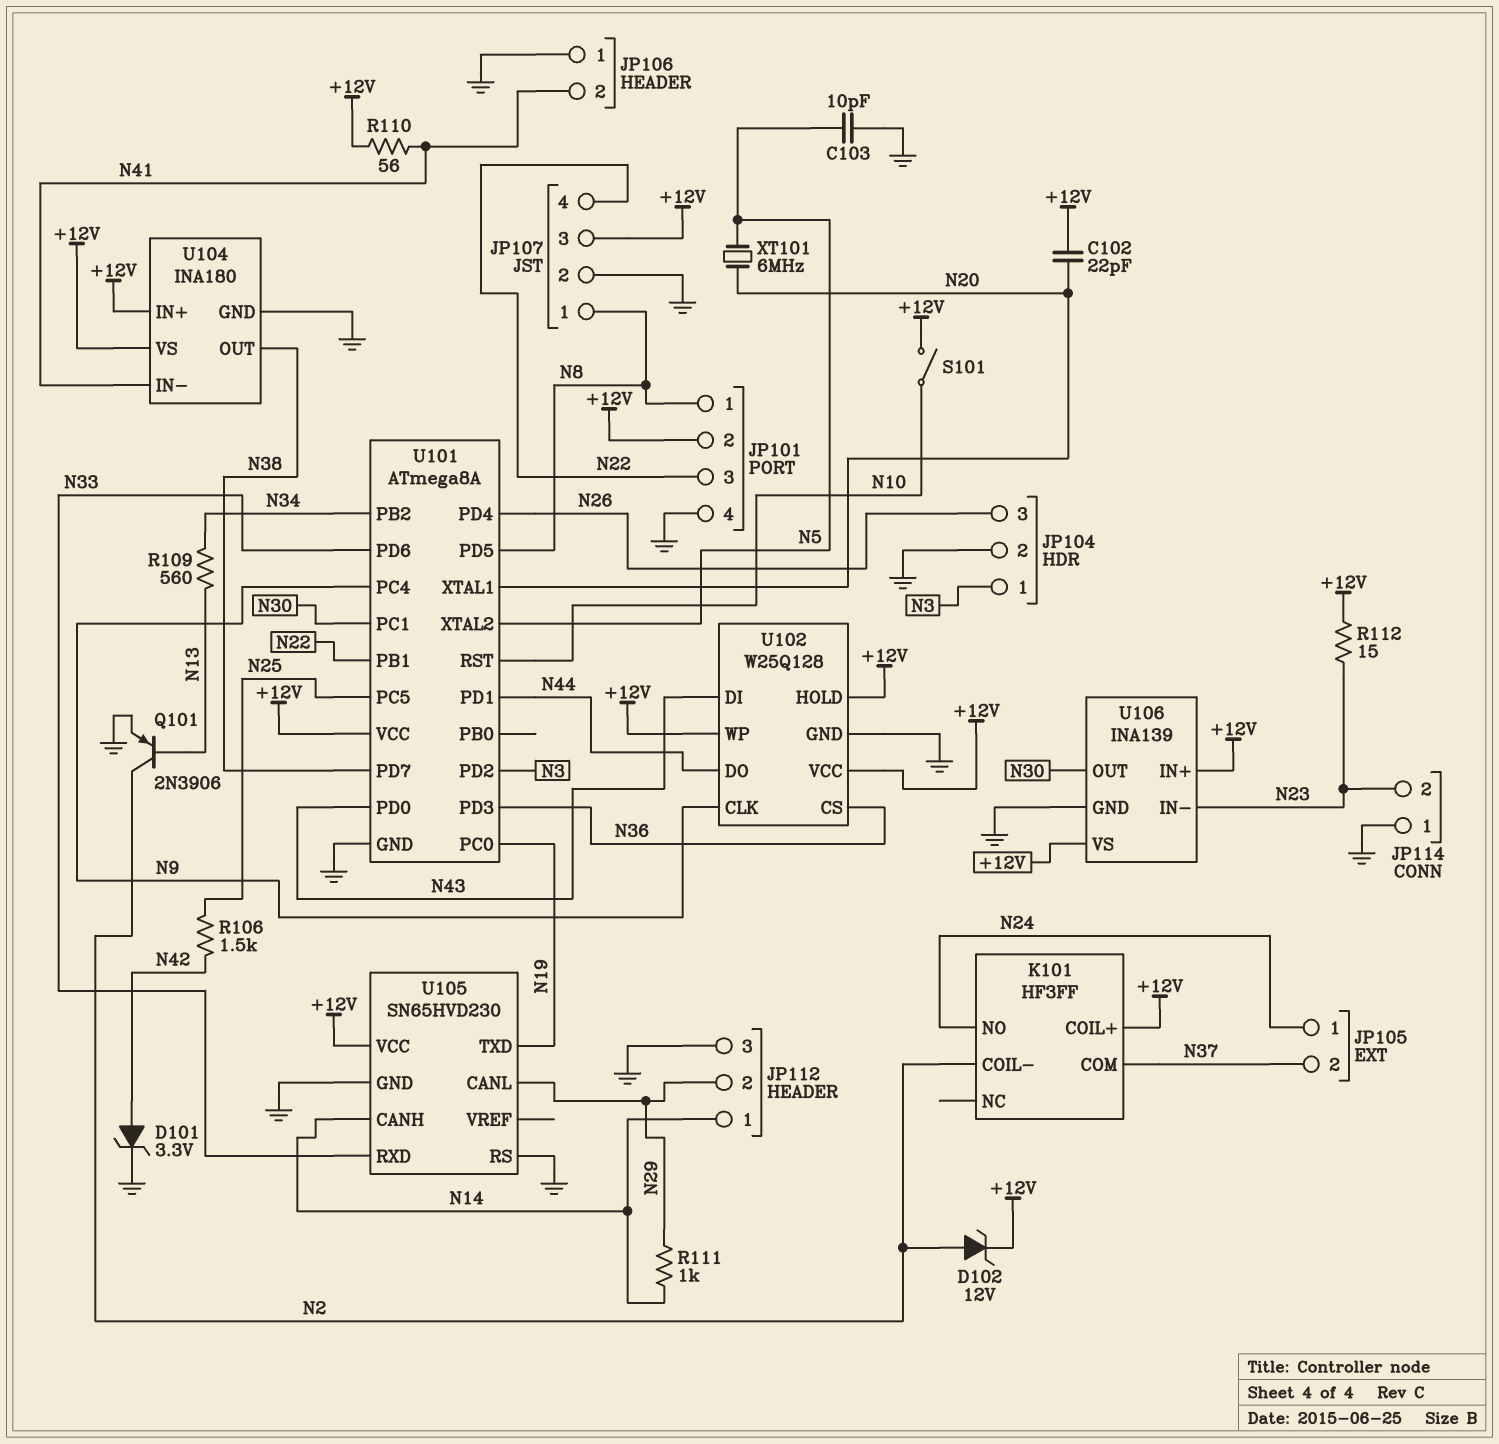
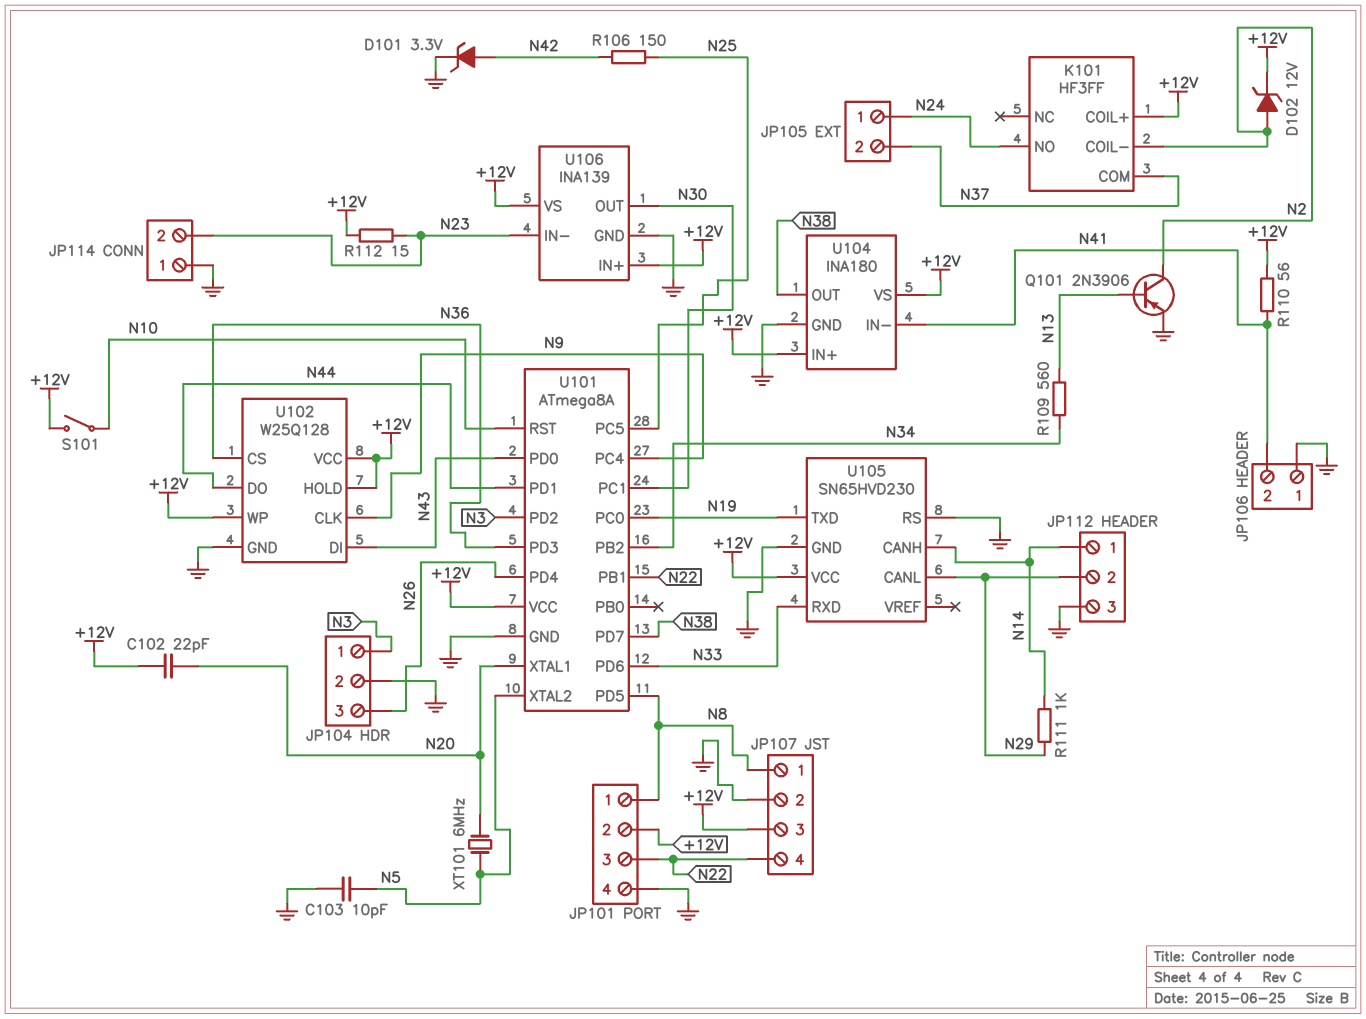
R106: 1.5k (N25, N42) -> 150 (N25, N42)

